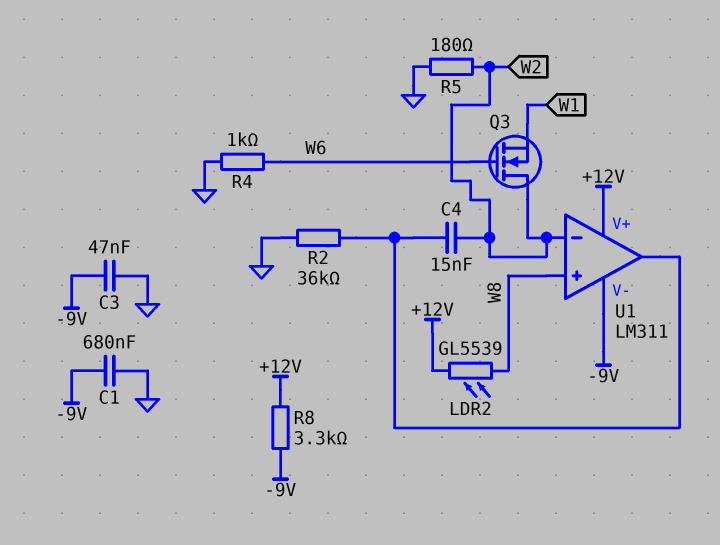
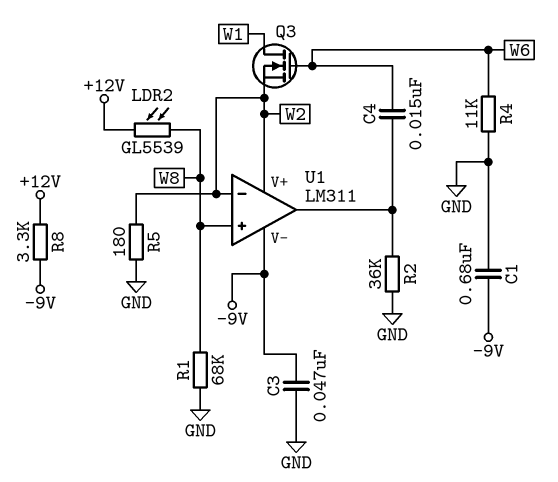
C4: 15nF (U1/out, W2) -> 15nF (U1/out, W6)
Q3: NMOS (G W6, D W2, S W1) -> NMOS (G W6, D W1, S W2)
R1: none -> 68k (GND, W8)
R4: 1k (GND, W6) -> 11k (GND, W6)
U1 pin V+: +12V -> W2

